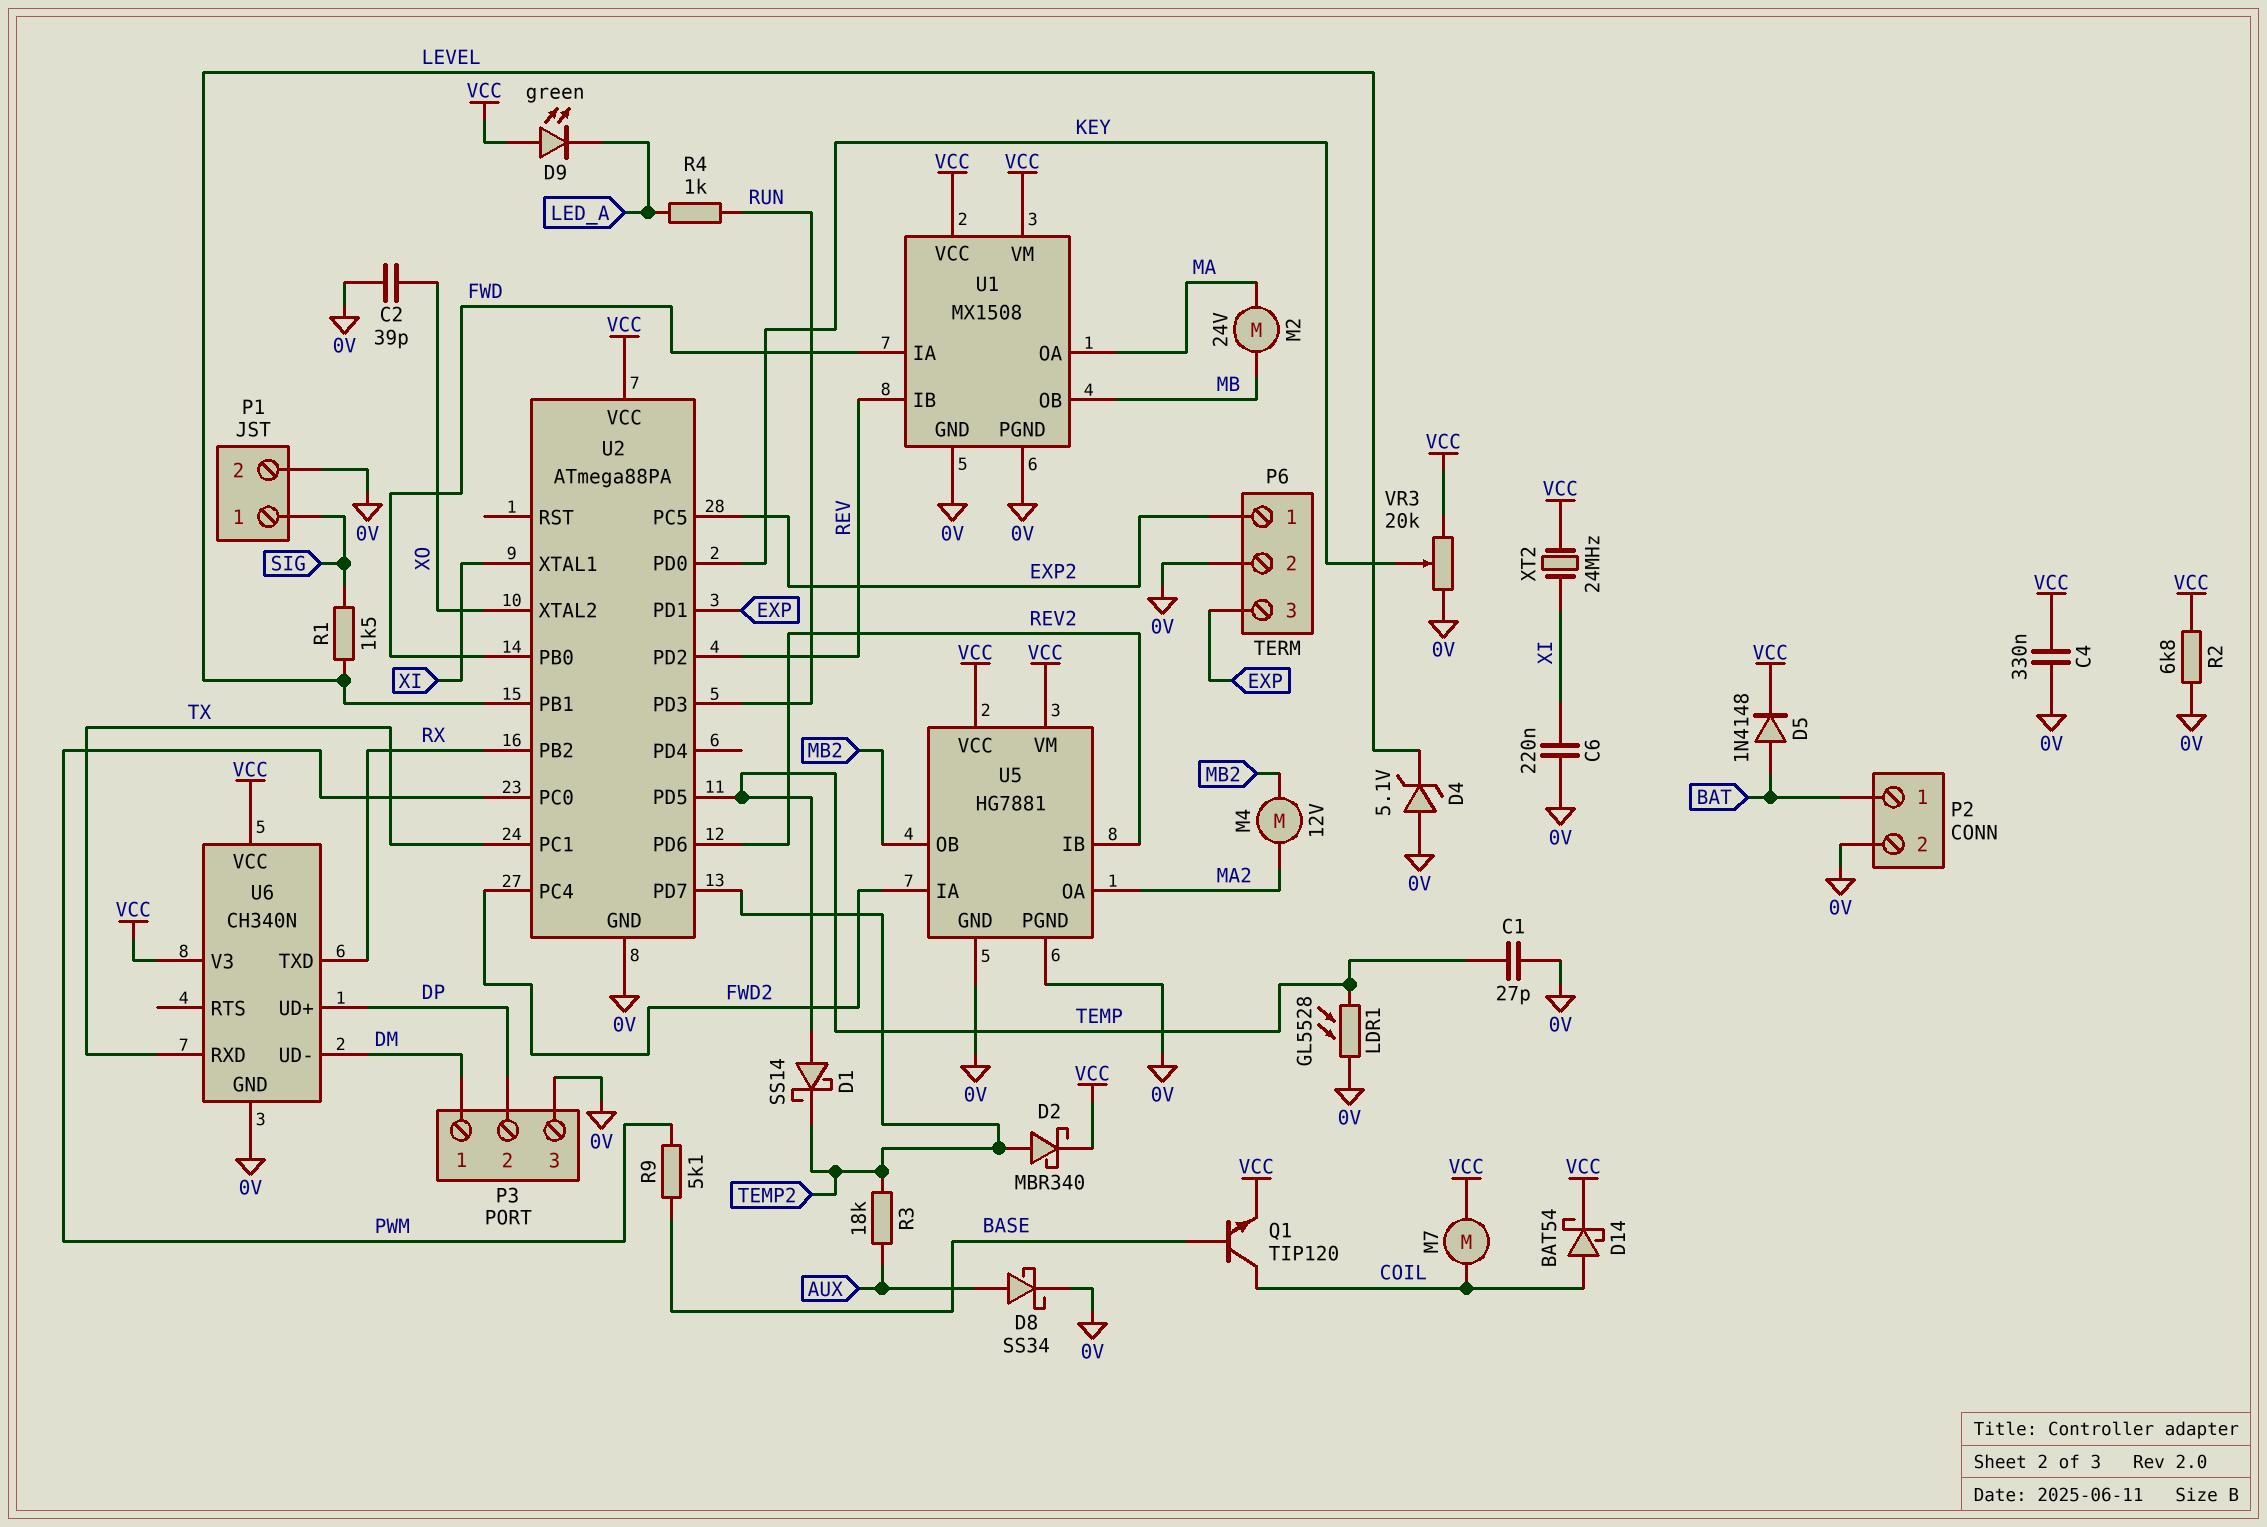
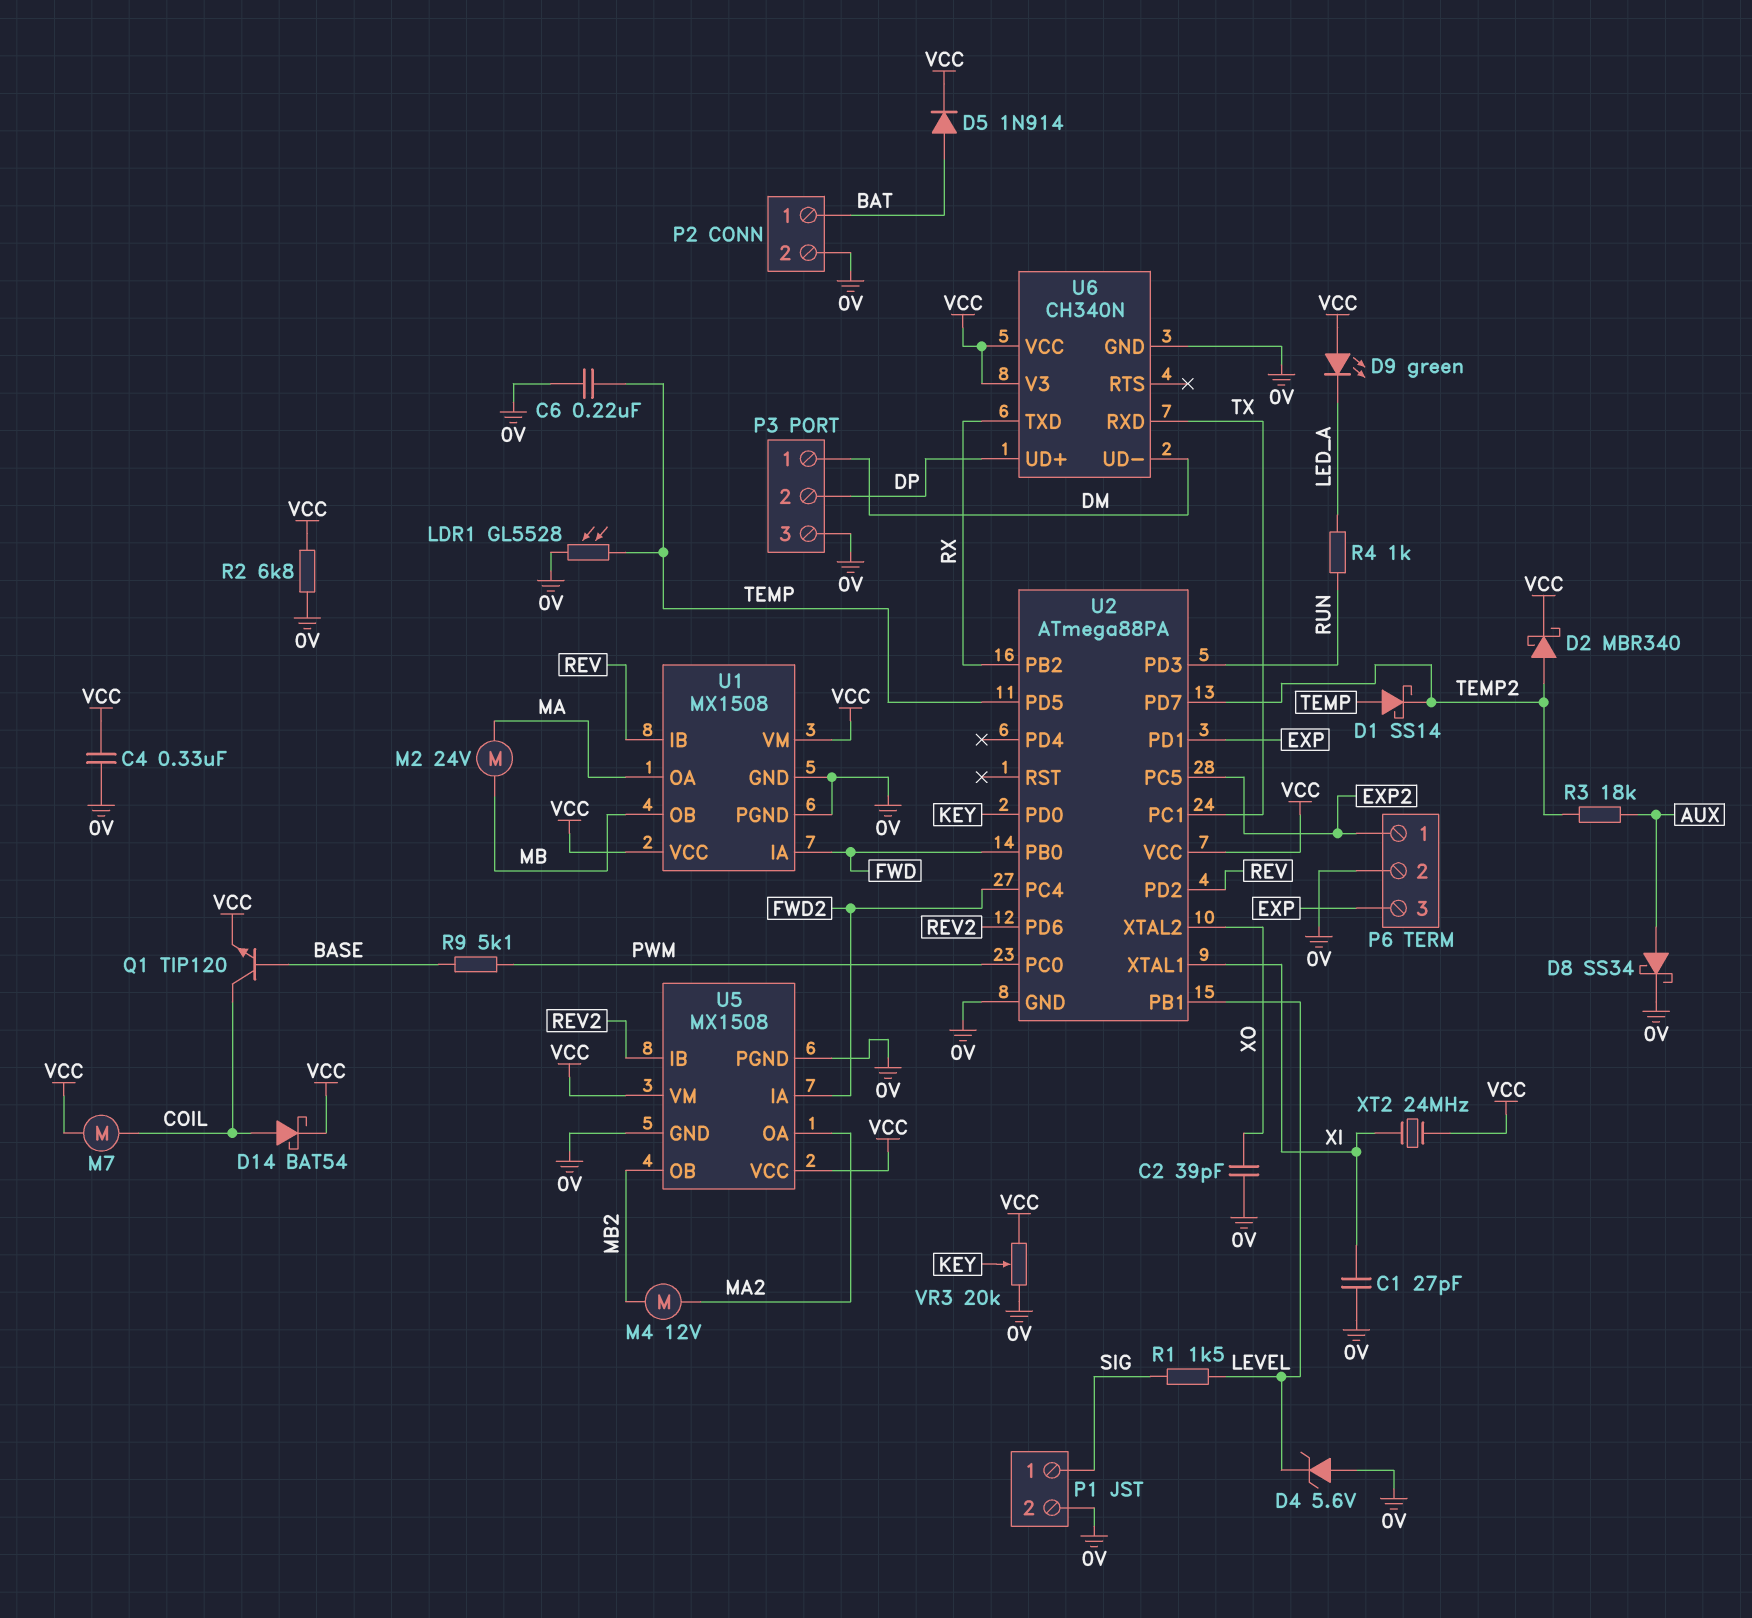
C1: 27pF (0V, TEMP) -> 27pF (0V, XI)
C6: 220nF (0V, XI) -> 220nF (0V, TEMP)
D4: zener 5.1V (A 0V, K LEVEL) -> zener 5.6V (A 0V, K LEVEL)
D5: diode 1N4148 (A BAT, K VCC) -> diode 1N914 (A BAT, K VCC)
U5: HG7881 -> MX1508

